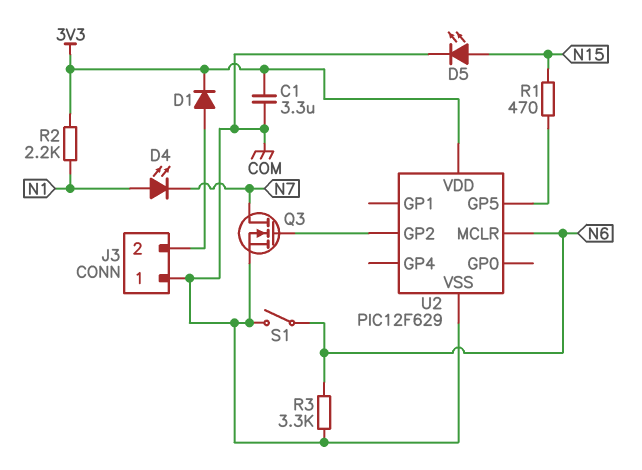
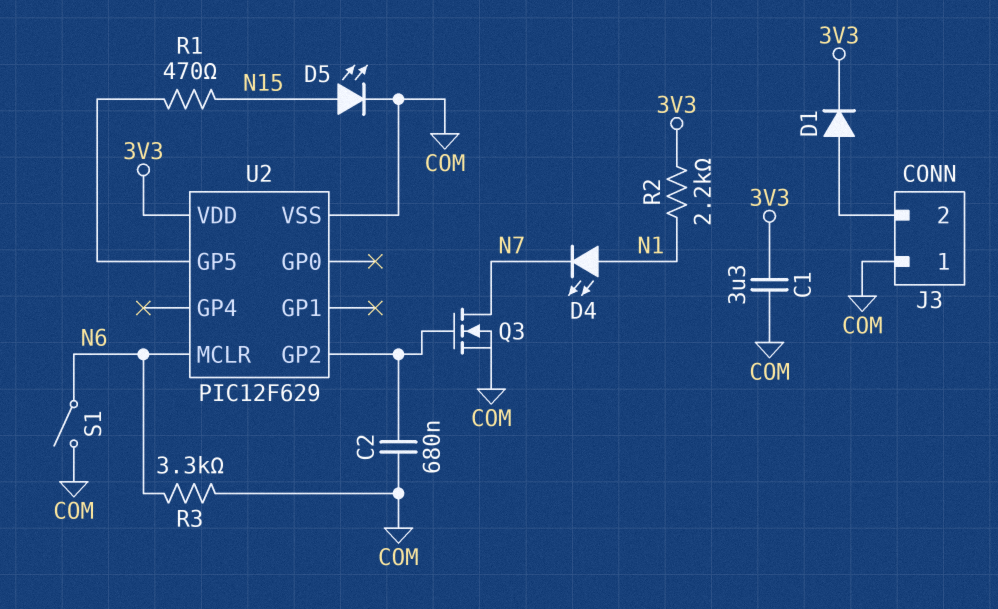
C2: none -> 680nF (COM, U2/GP2)

